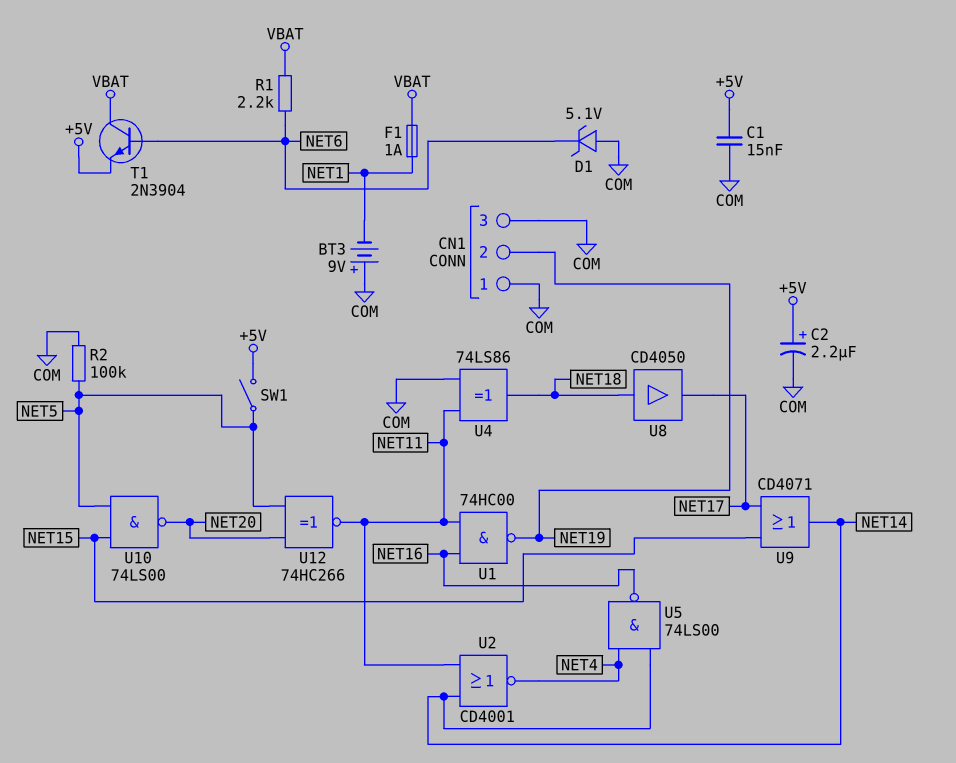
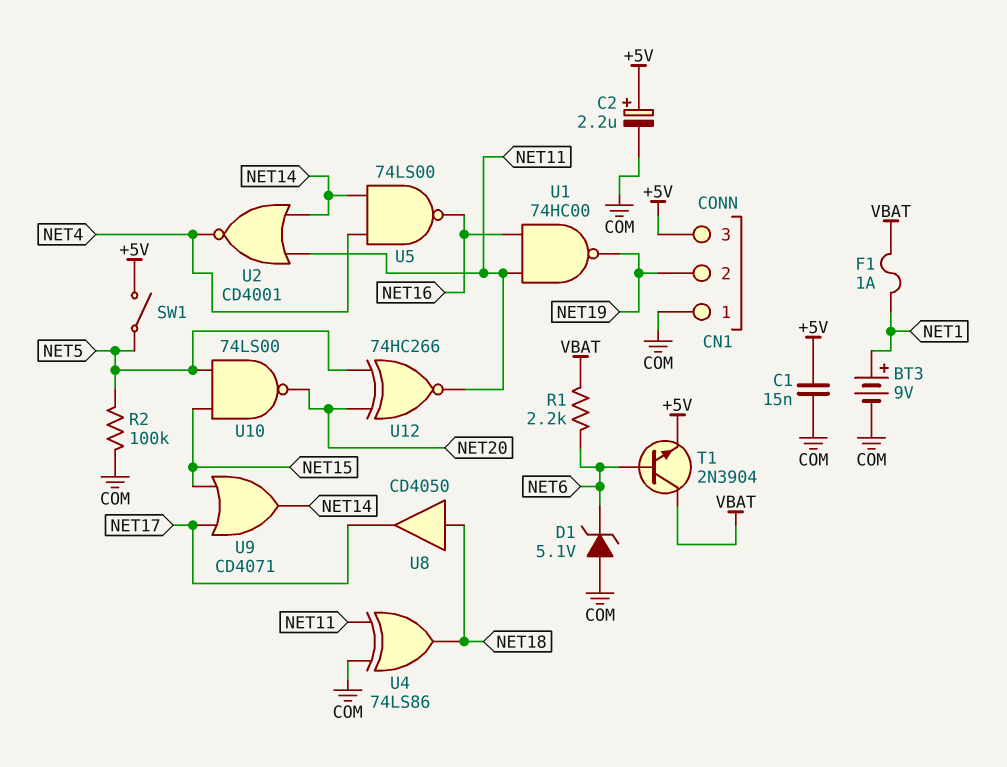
BT3: 9V (plus COM, minus NET1) -> 9V (plus NET1, minus COM)
CN1 pin 3: COM -> +5V

